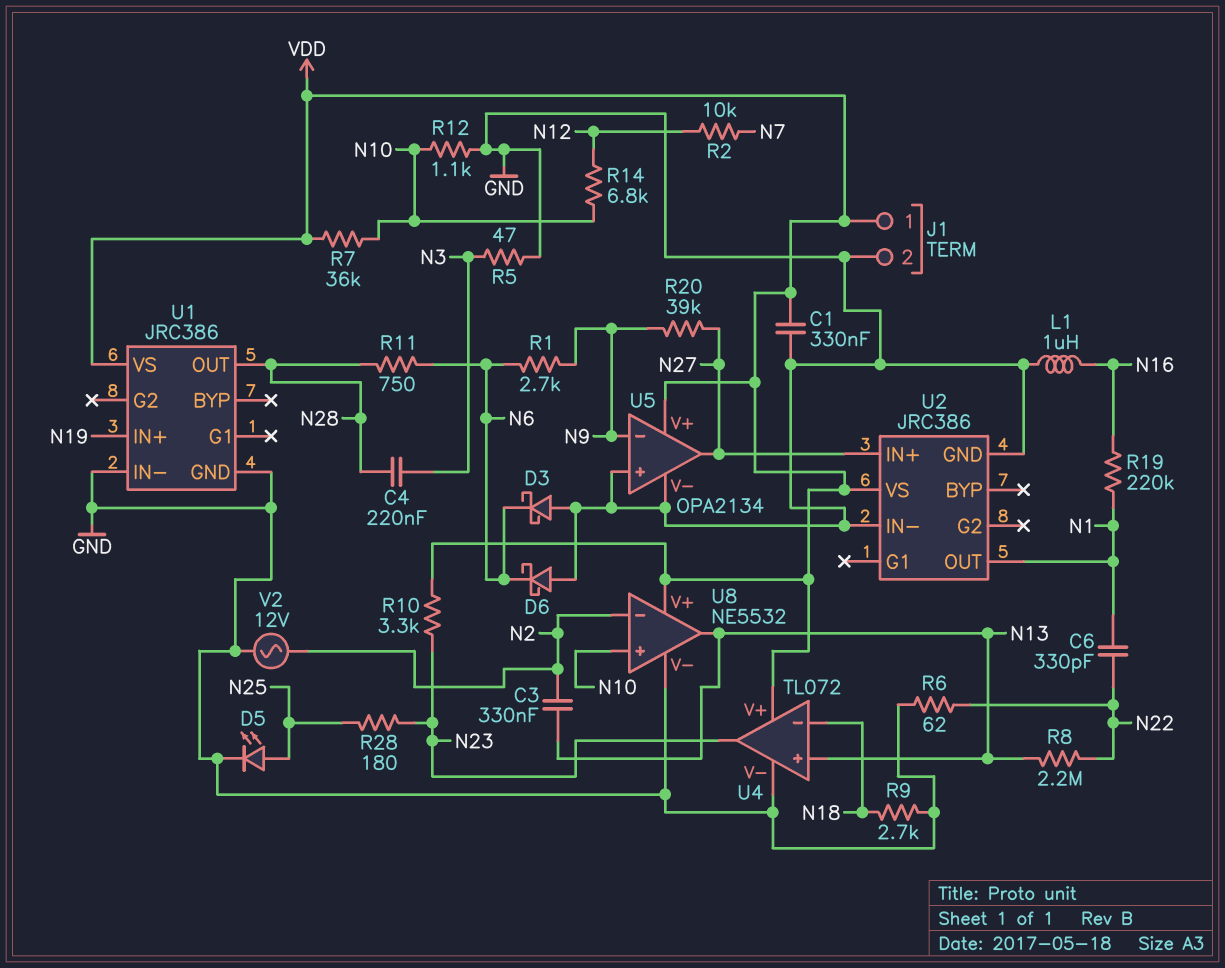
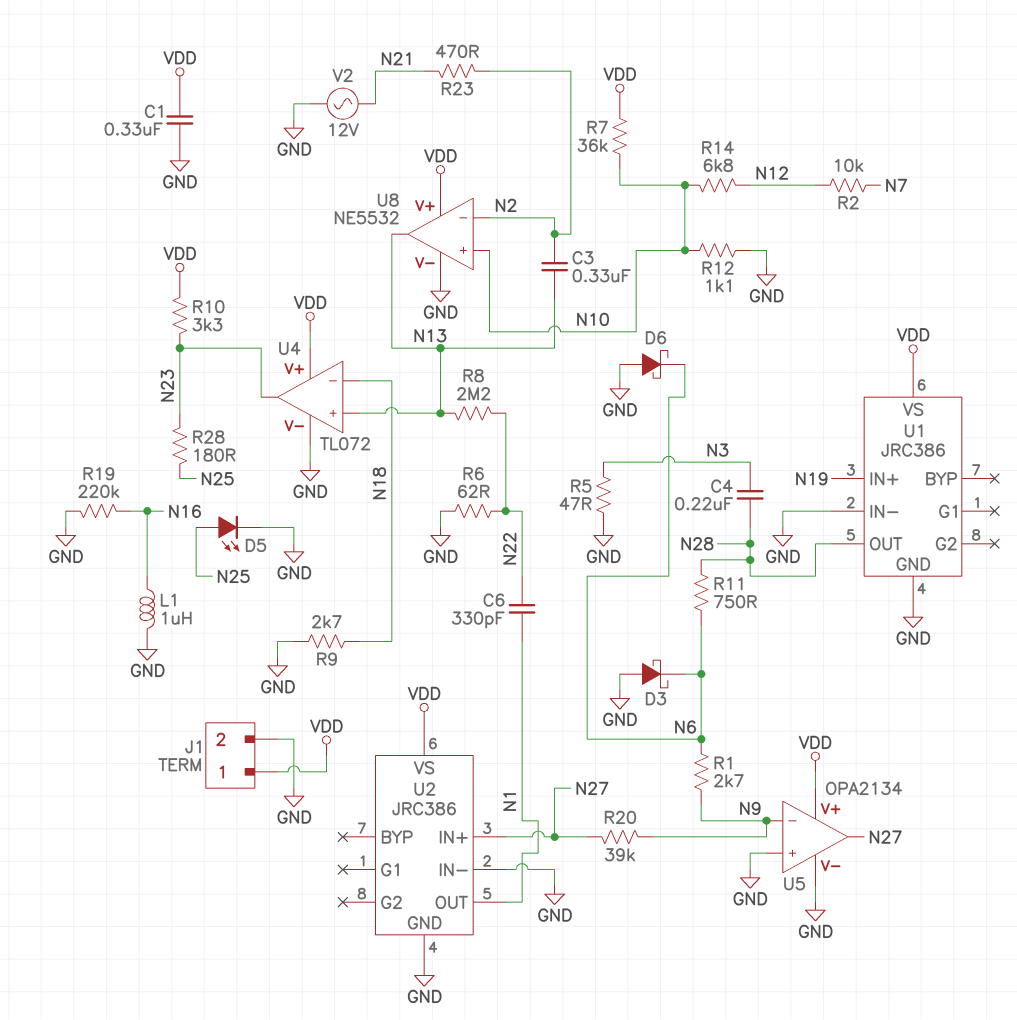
R19: 220k (N1, N16) -> 220k (GND, N16)
R23: none -> 470 (N2, N21)
V2: AC 12V (GND, N2) -> AC 12V (GND, N21)

